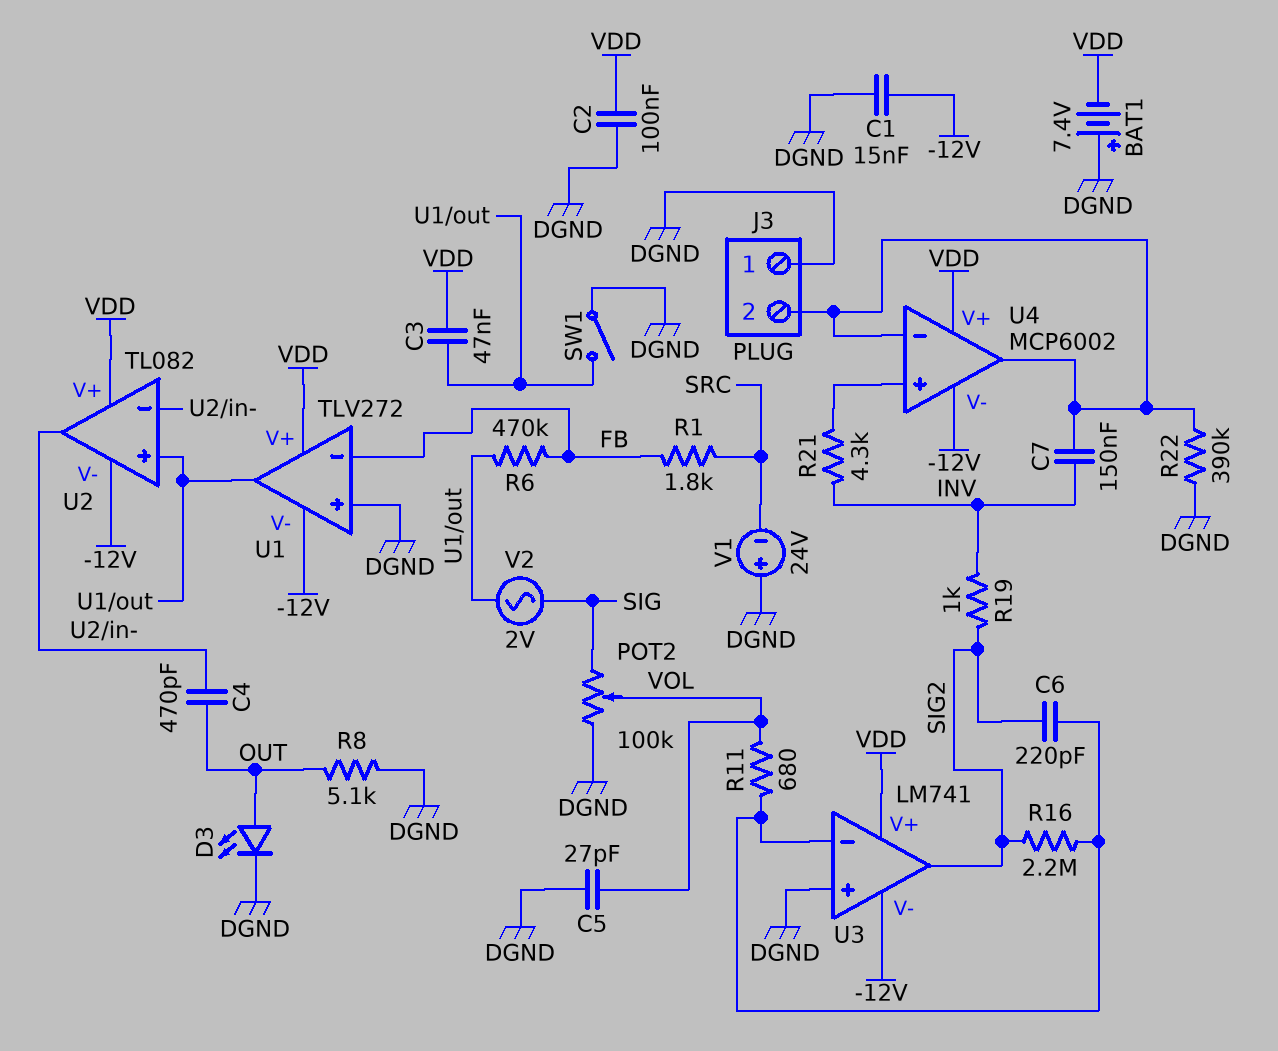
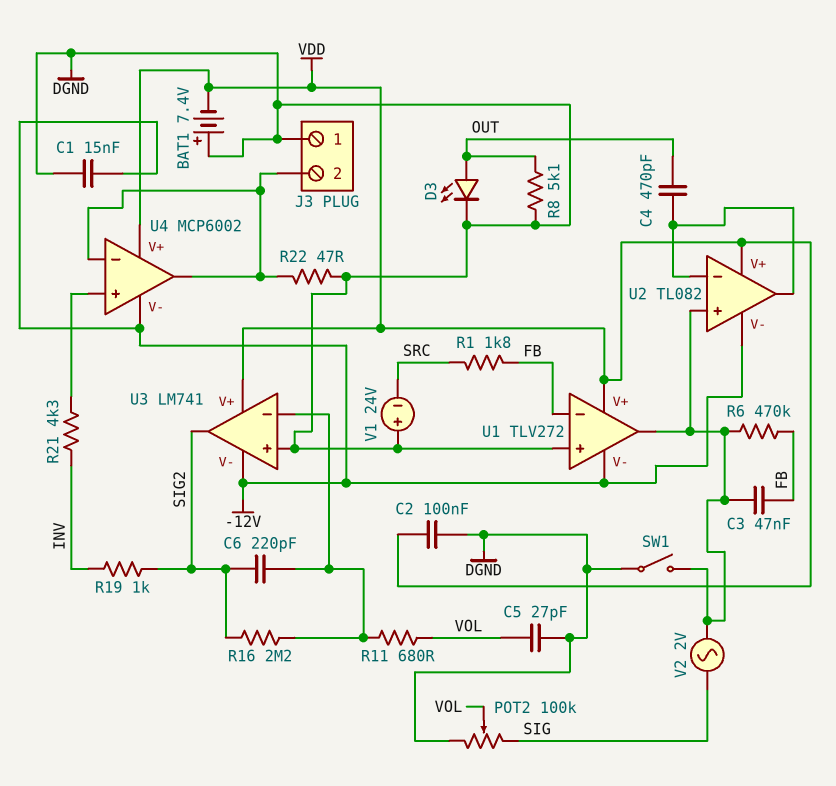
C3: 47nF (U1/out, VDD) -> 47nF (FB, U1/out)
C7: 150nF (INV, J3/2) -> none
R22: 390k (DGND, J3/2) -> 47 (DGND, J3/2)

